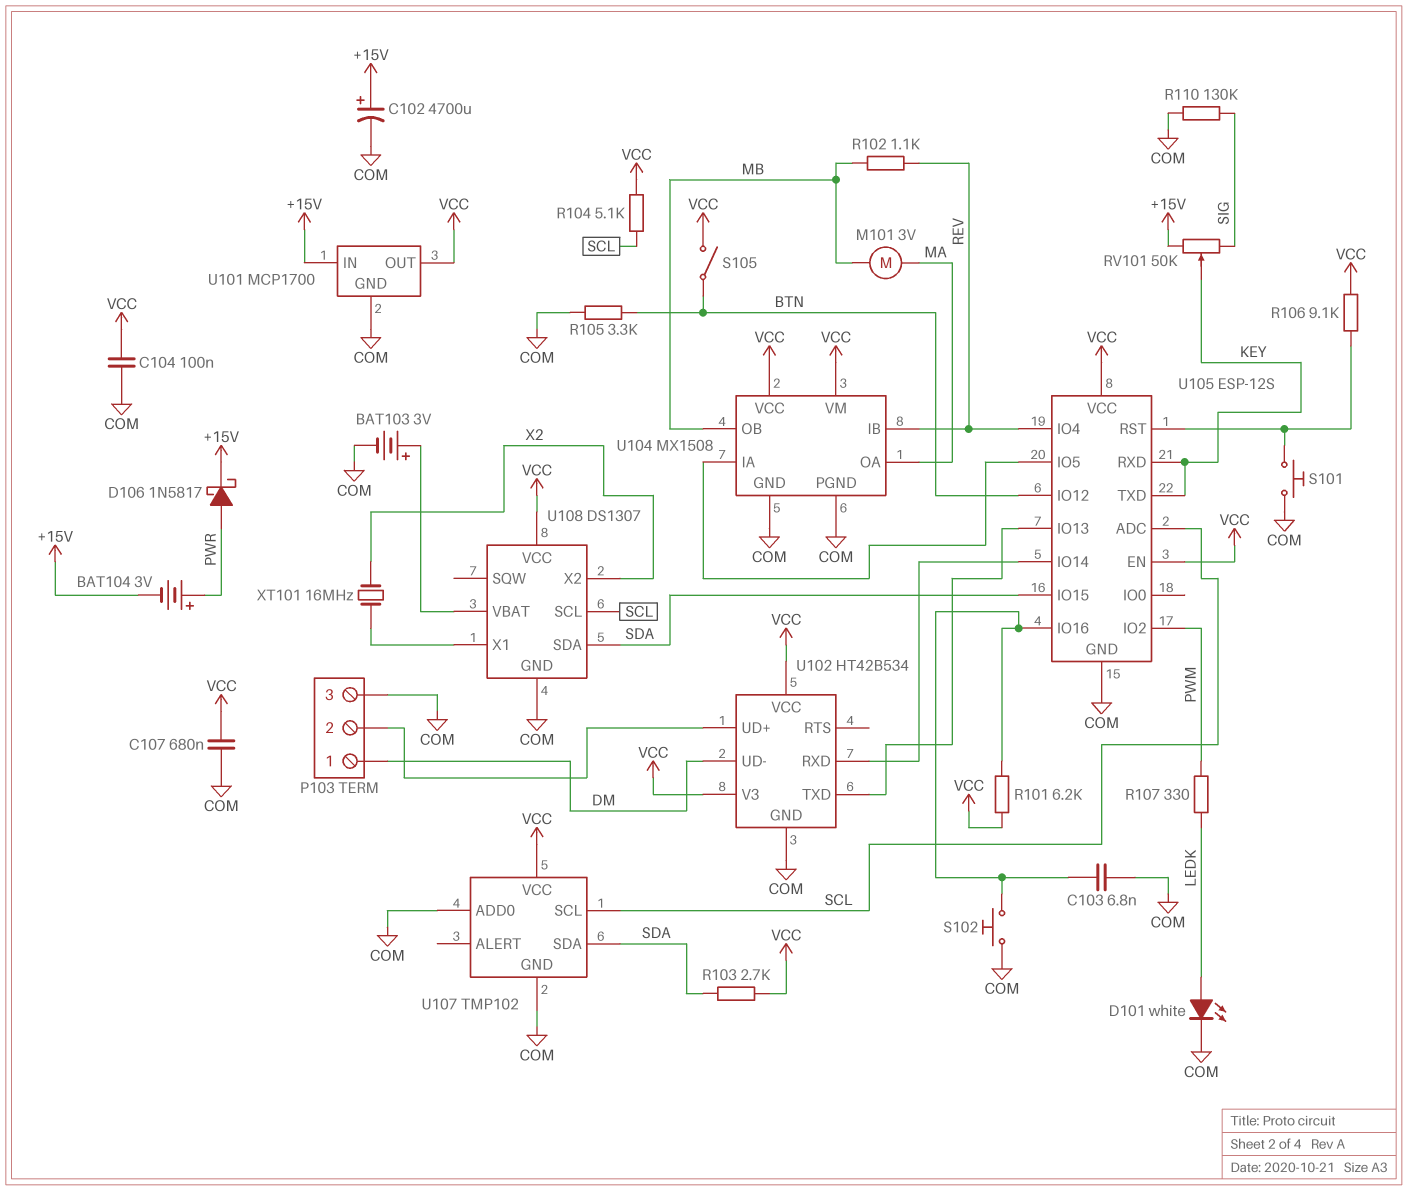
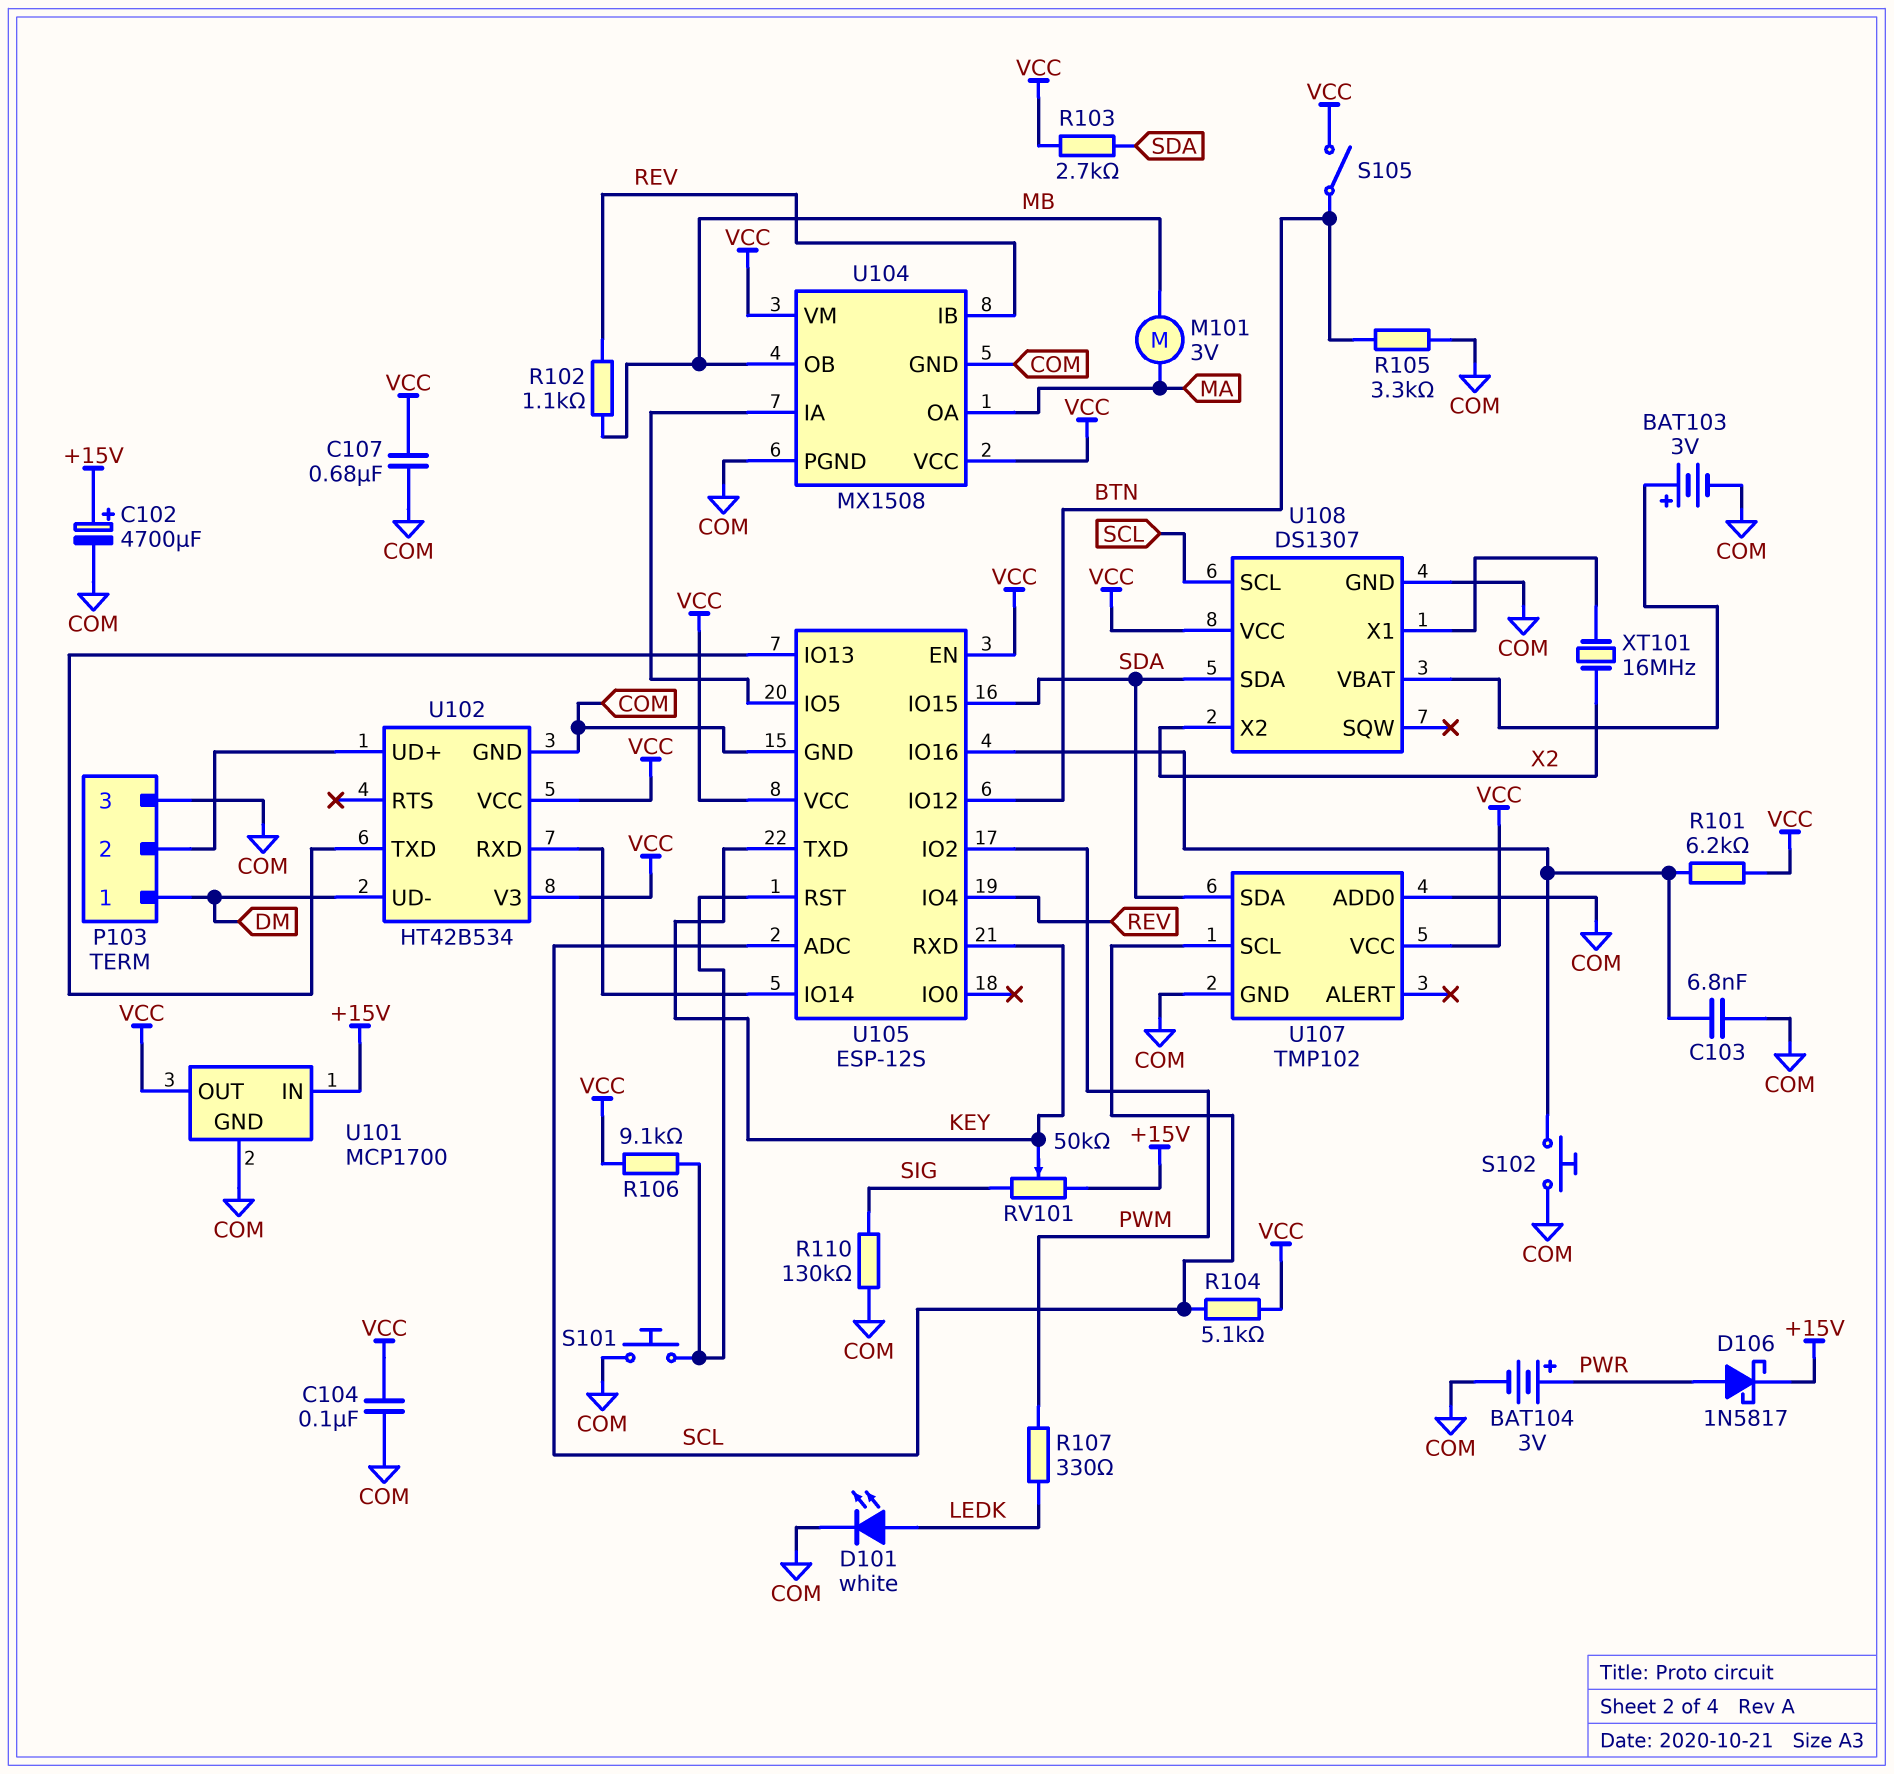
BAT104: 3V (plus PWR, minus +15V) -> 3V (plus PWR, minus COM)

